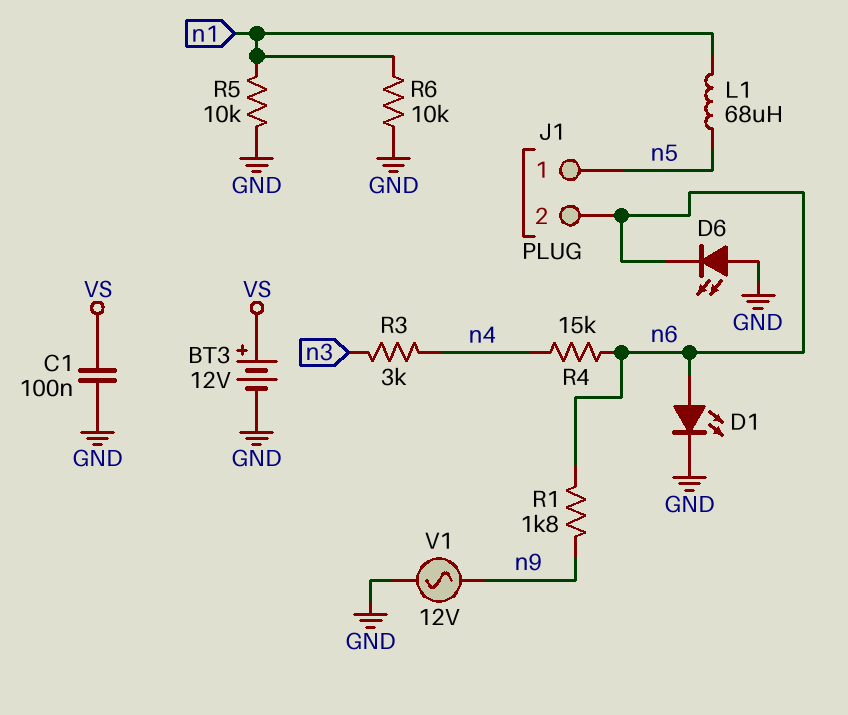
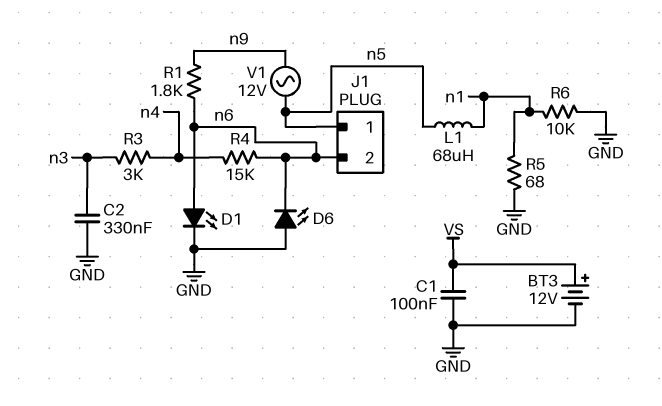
C2: none -> 330nF (GND, n3)
R5: 10k (GND, n1) -> 68 (GND, n1)
V1: AC 12V (GND, n9) -> AC 12V (n5, n9)

